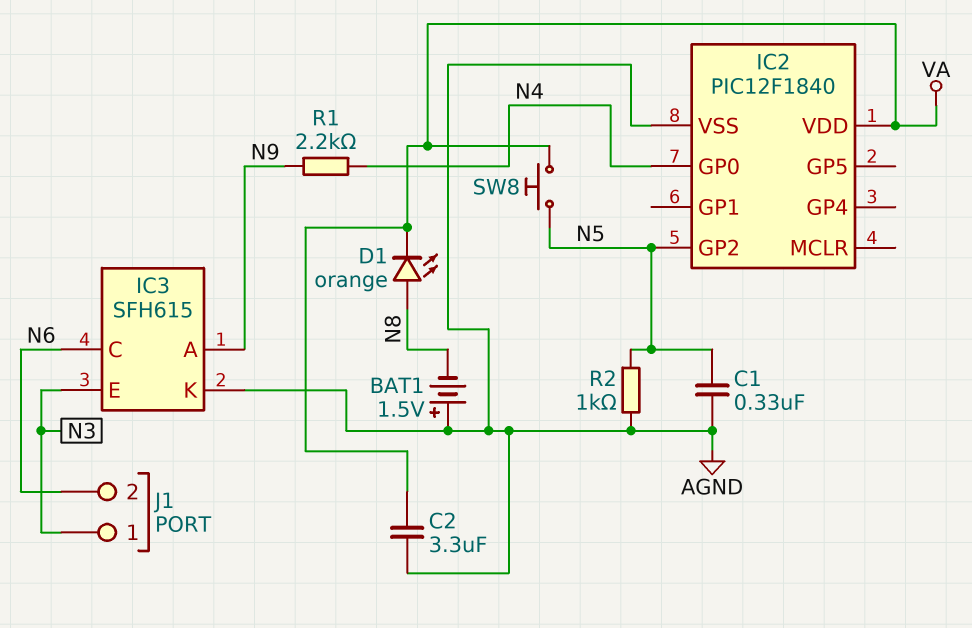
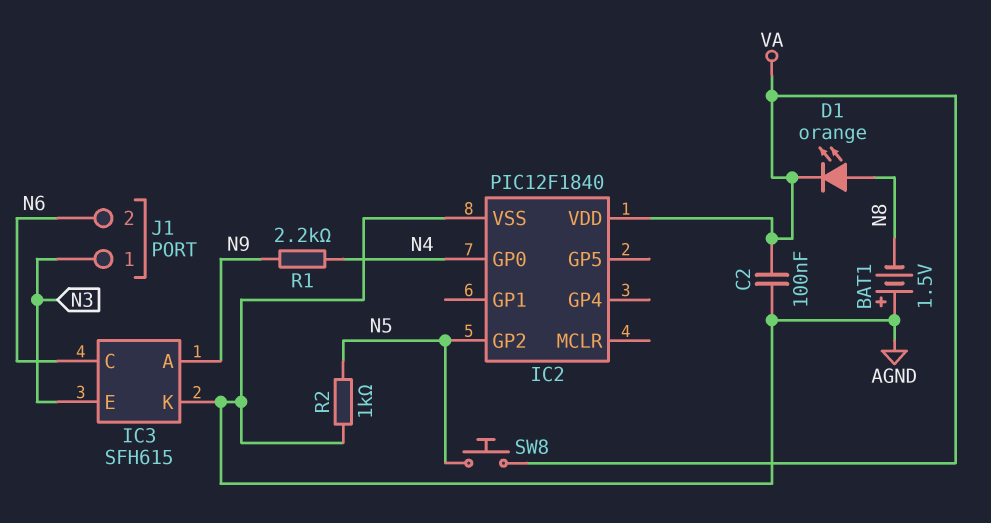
C1: 330nF (AGND, N5) -> none
C2: 3.3uF (AGND, VA) -> 100nF (AGND, VA)

